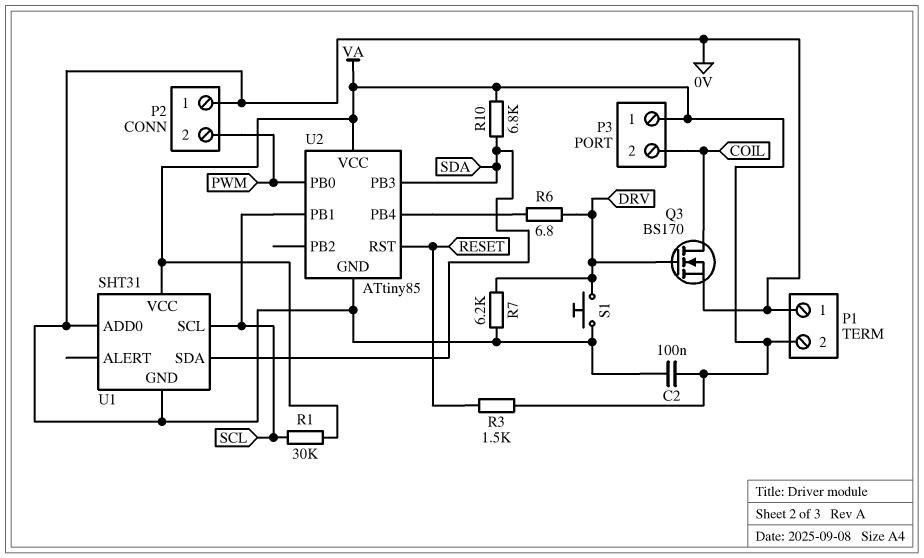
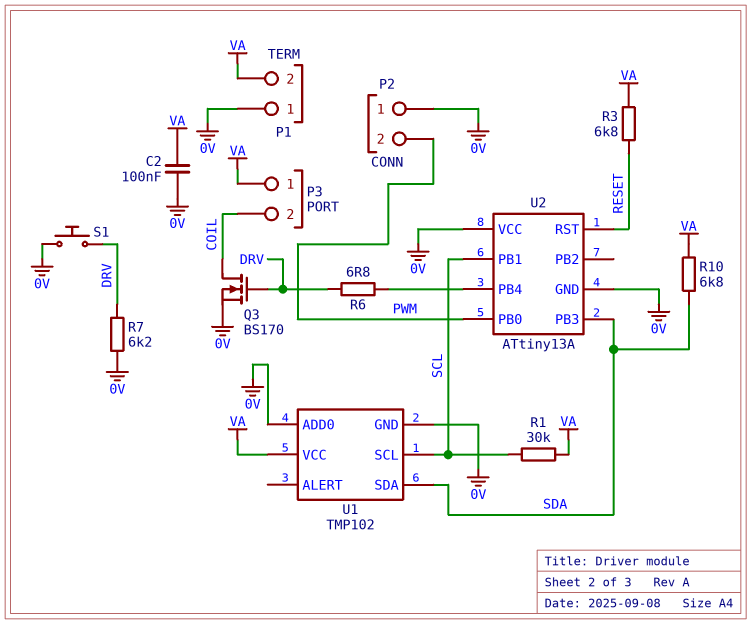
R3: 1.5k (RESET, VA) -> 6.8k (RESET, VA)
U1: SHT31 -> TMP102
U2: ATtiny85 -> ATtiny13A
U2 pin VCC: VA -> 0V

